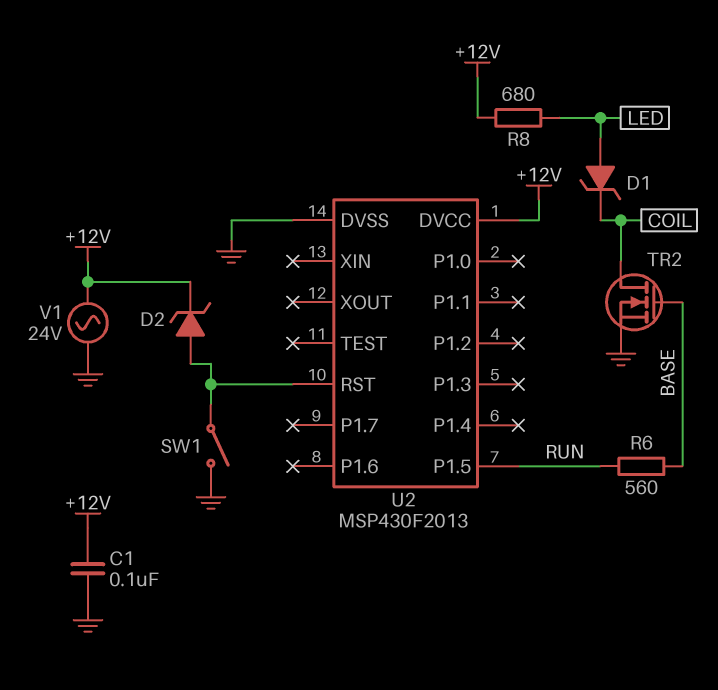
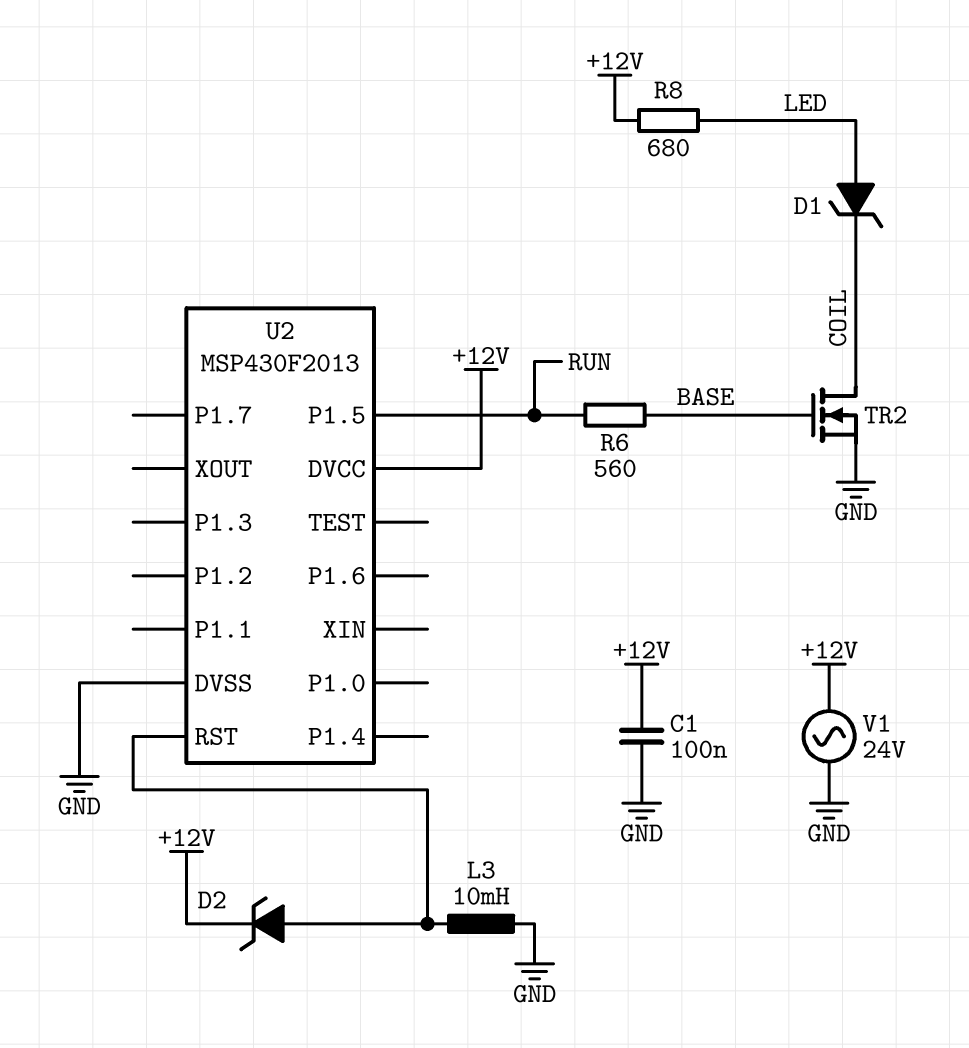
L3: none -> 10mH (GND, U2/RST)
SW1: switch (GND, U2/RST) -> none

